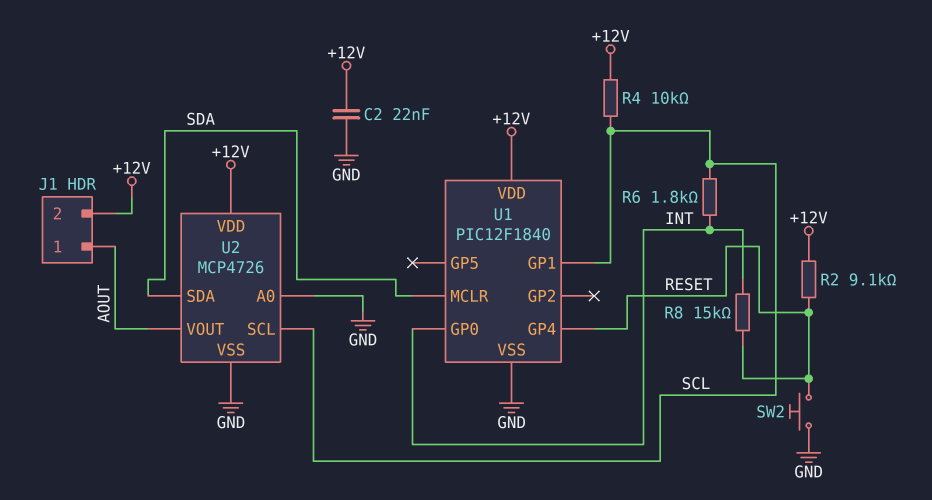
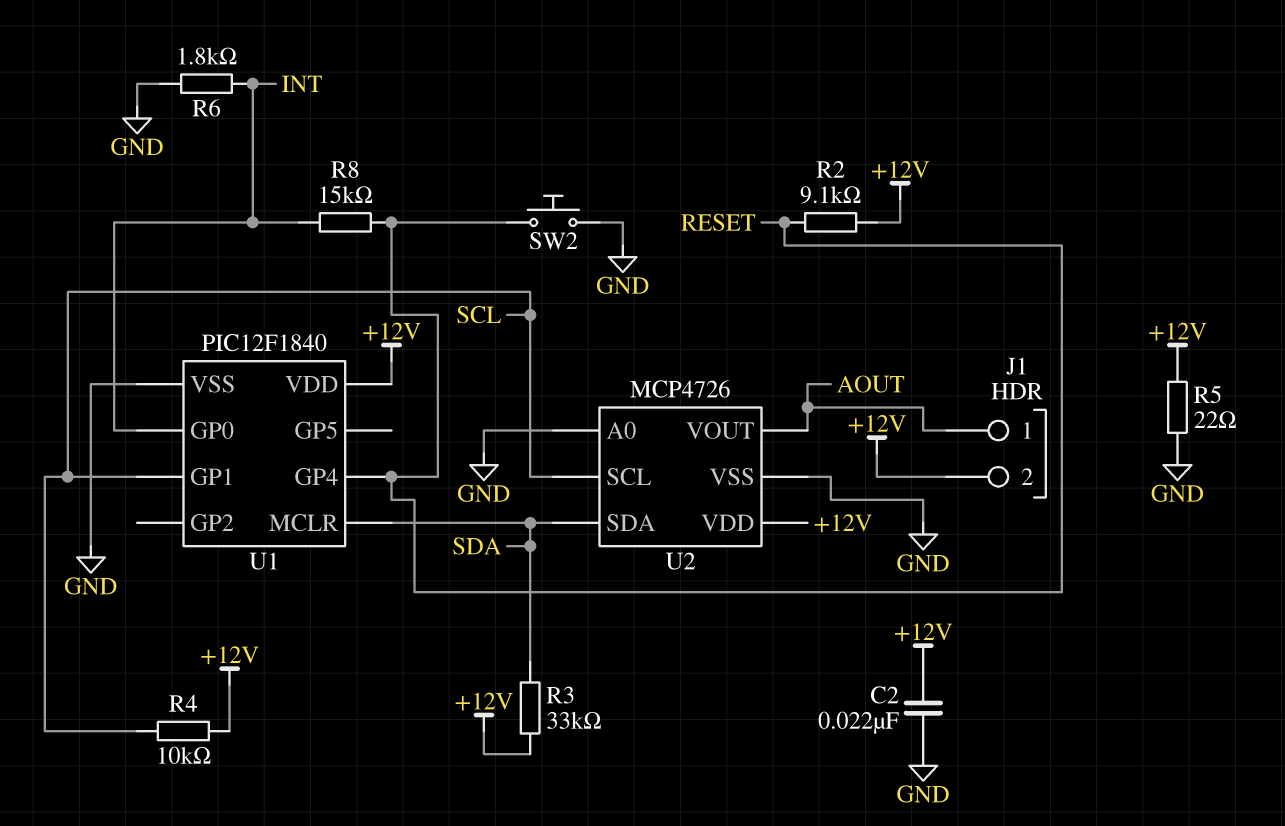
R3: none -> 33k (+12V, SDA)
R5: none -> 22 (+12V, GND)
R6: 1.8k (INT, SCL) -> 1.8k (GND, INT)

